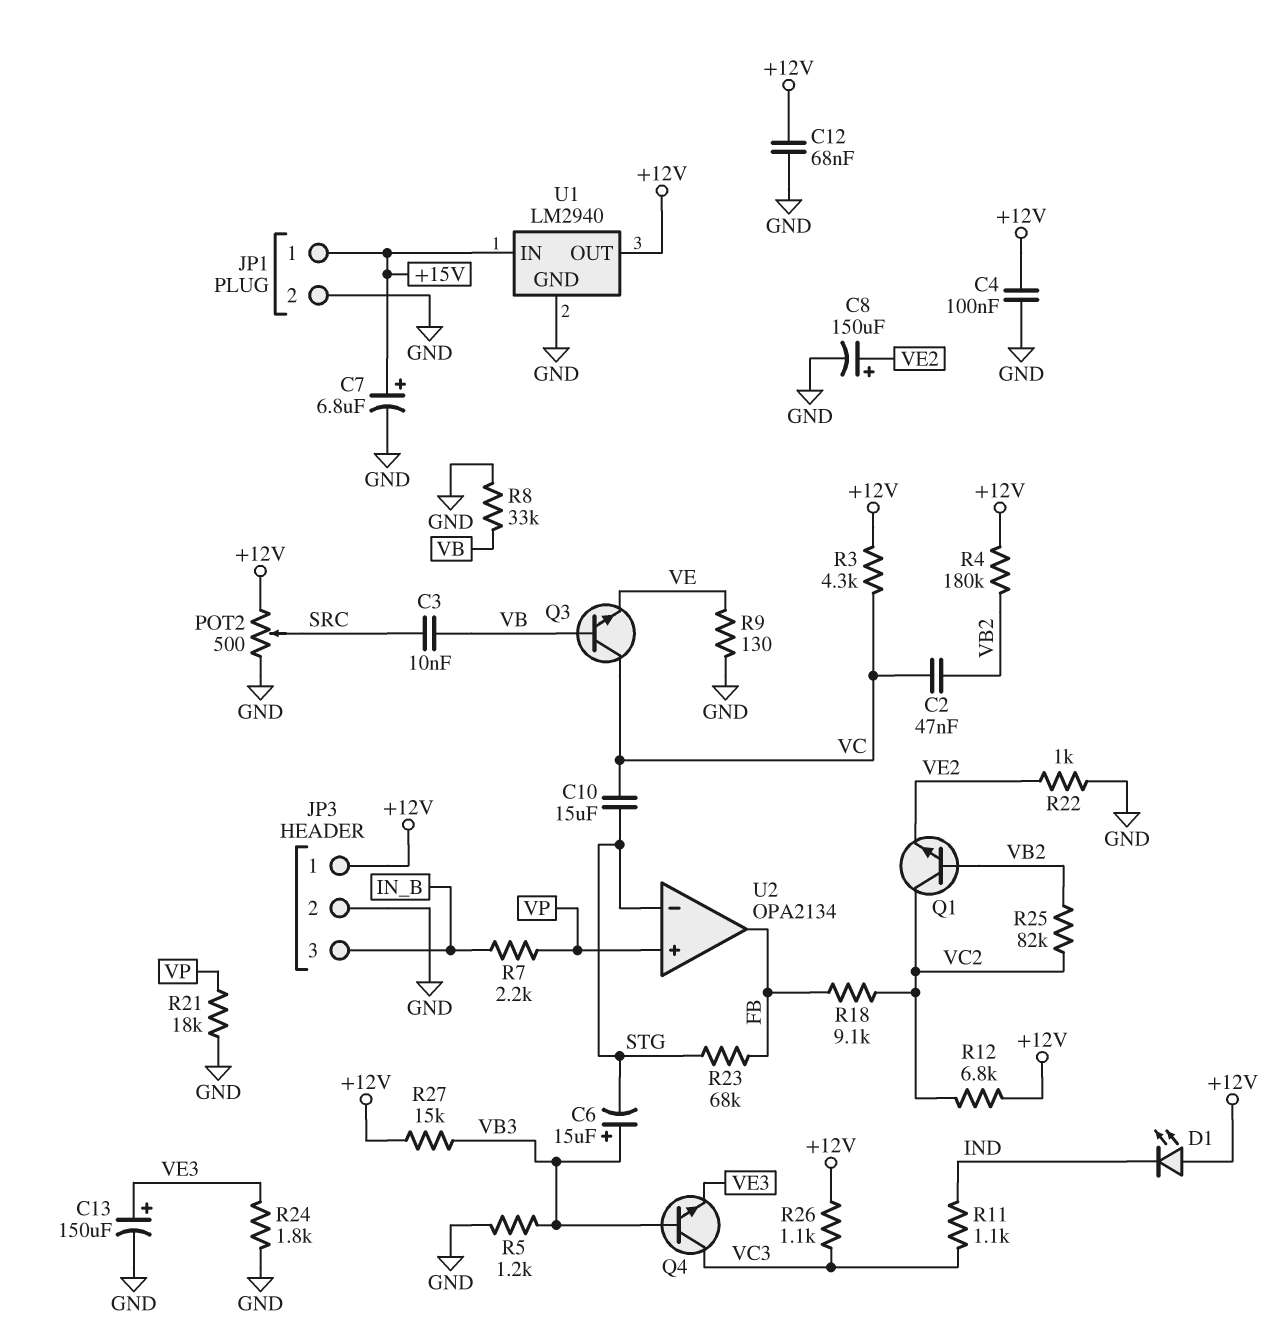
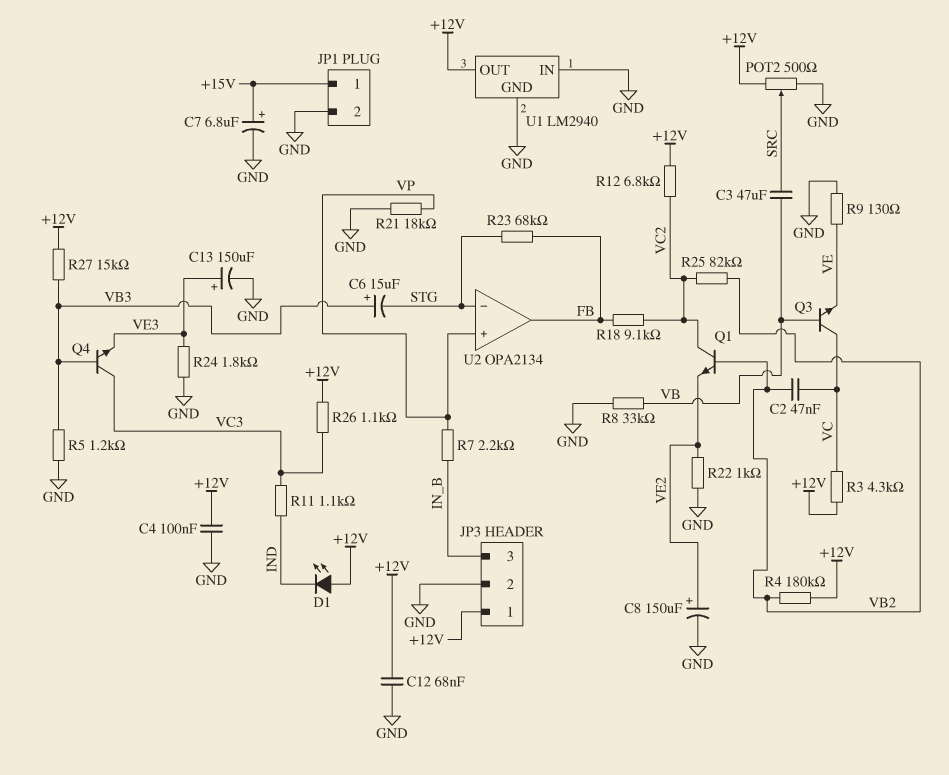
C3: 10nF (SRC, VB) -> 47uF (SRC, VB)
C10: 15uF (STG, VC) -> none
U1 pin IN: +15V -> GND

